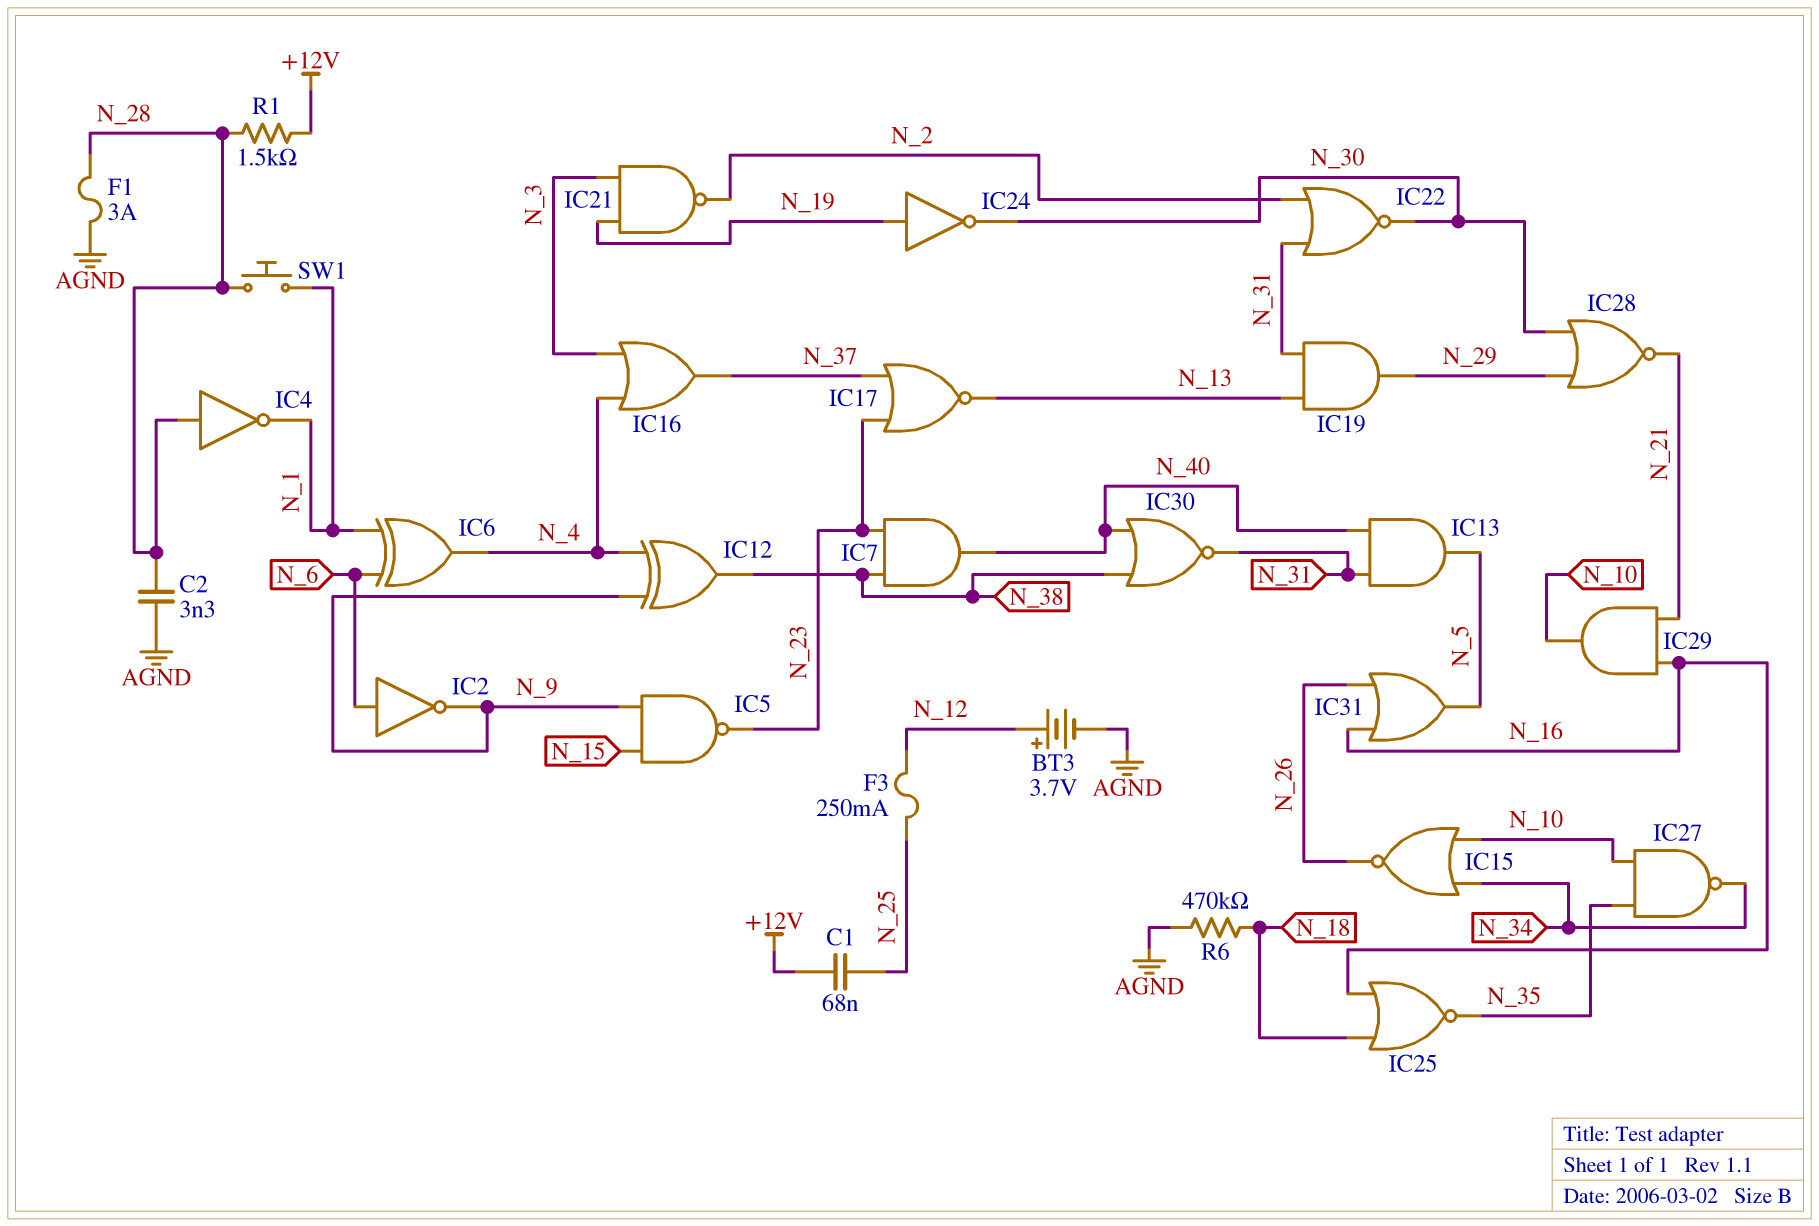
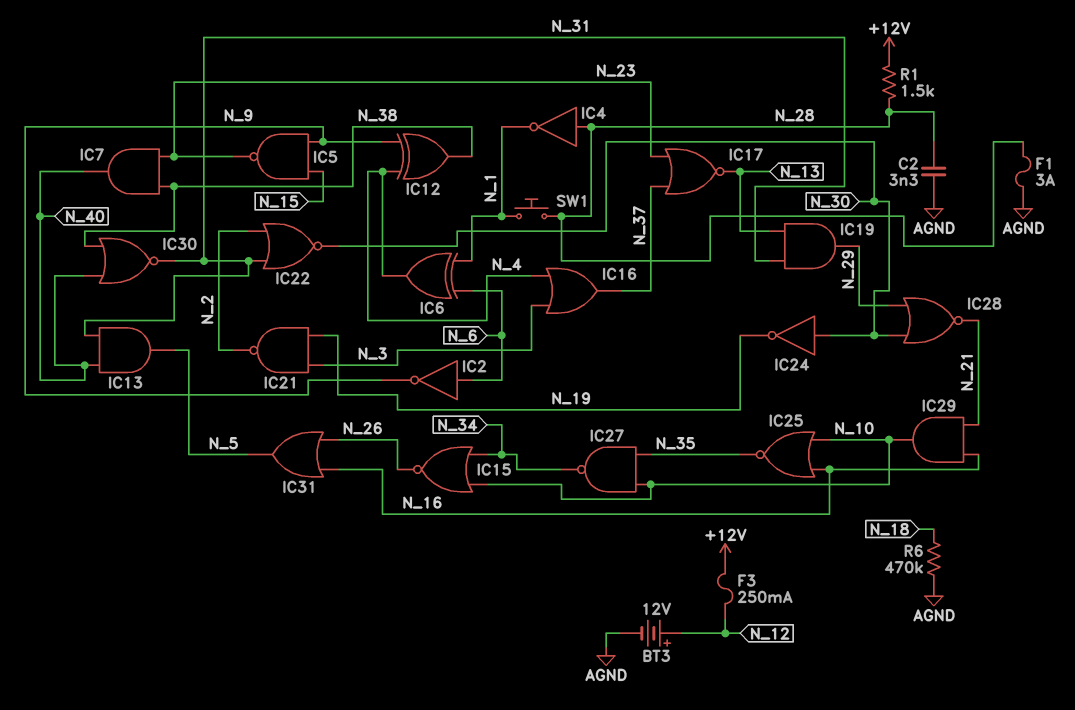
BT3: 3.7V (plus N_12, minus AGND) -> 12V (plus N_12, minus AGND)
C1: 68nF (+12V, N_25) -> none
F3: 250mA (N_12, N_25) -> 250mA (+12V, N_12)
IC24: NOT (in N_19, out N_30) -> NOT (in N_30, out N_19)
IC25: NOR (in N_16, in N_18, out N_35) -> NOR (in N_10, in N_16, out N_35)

